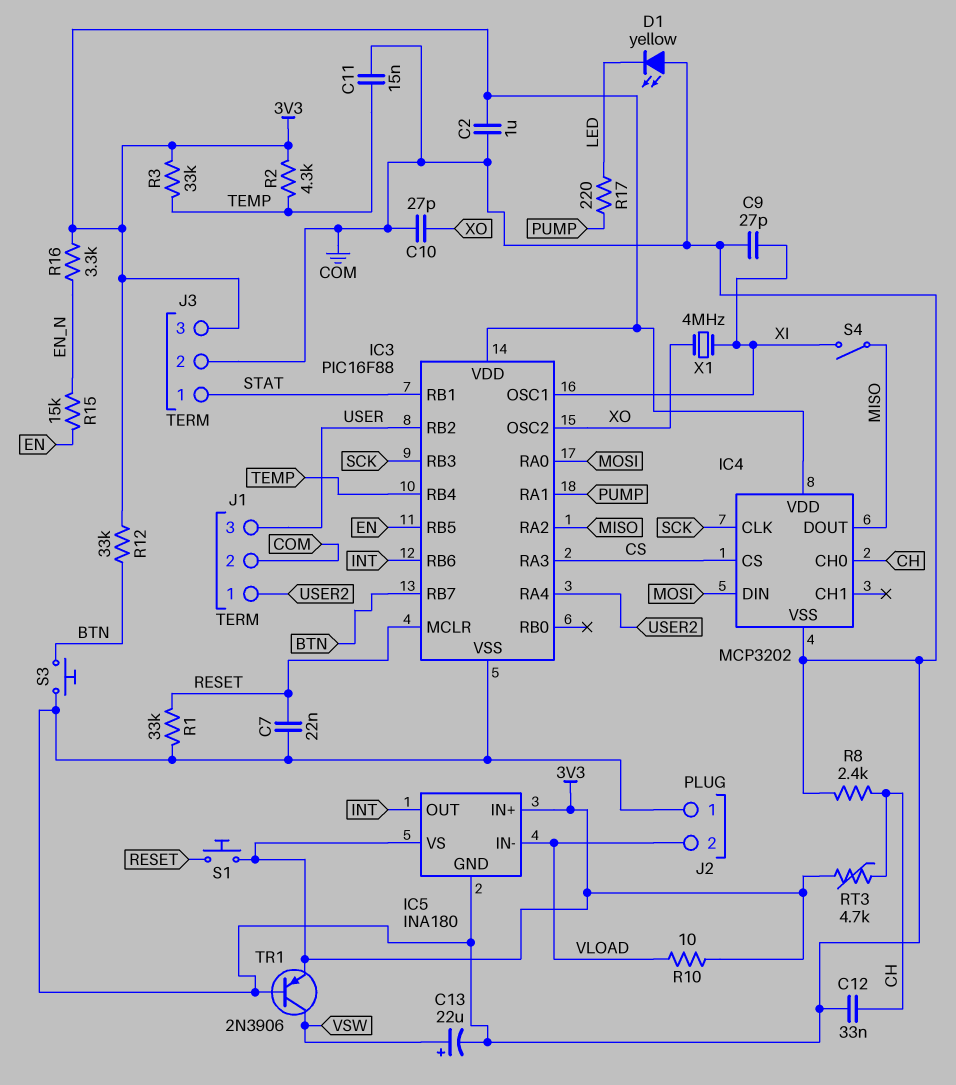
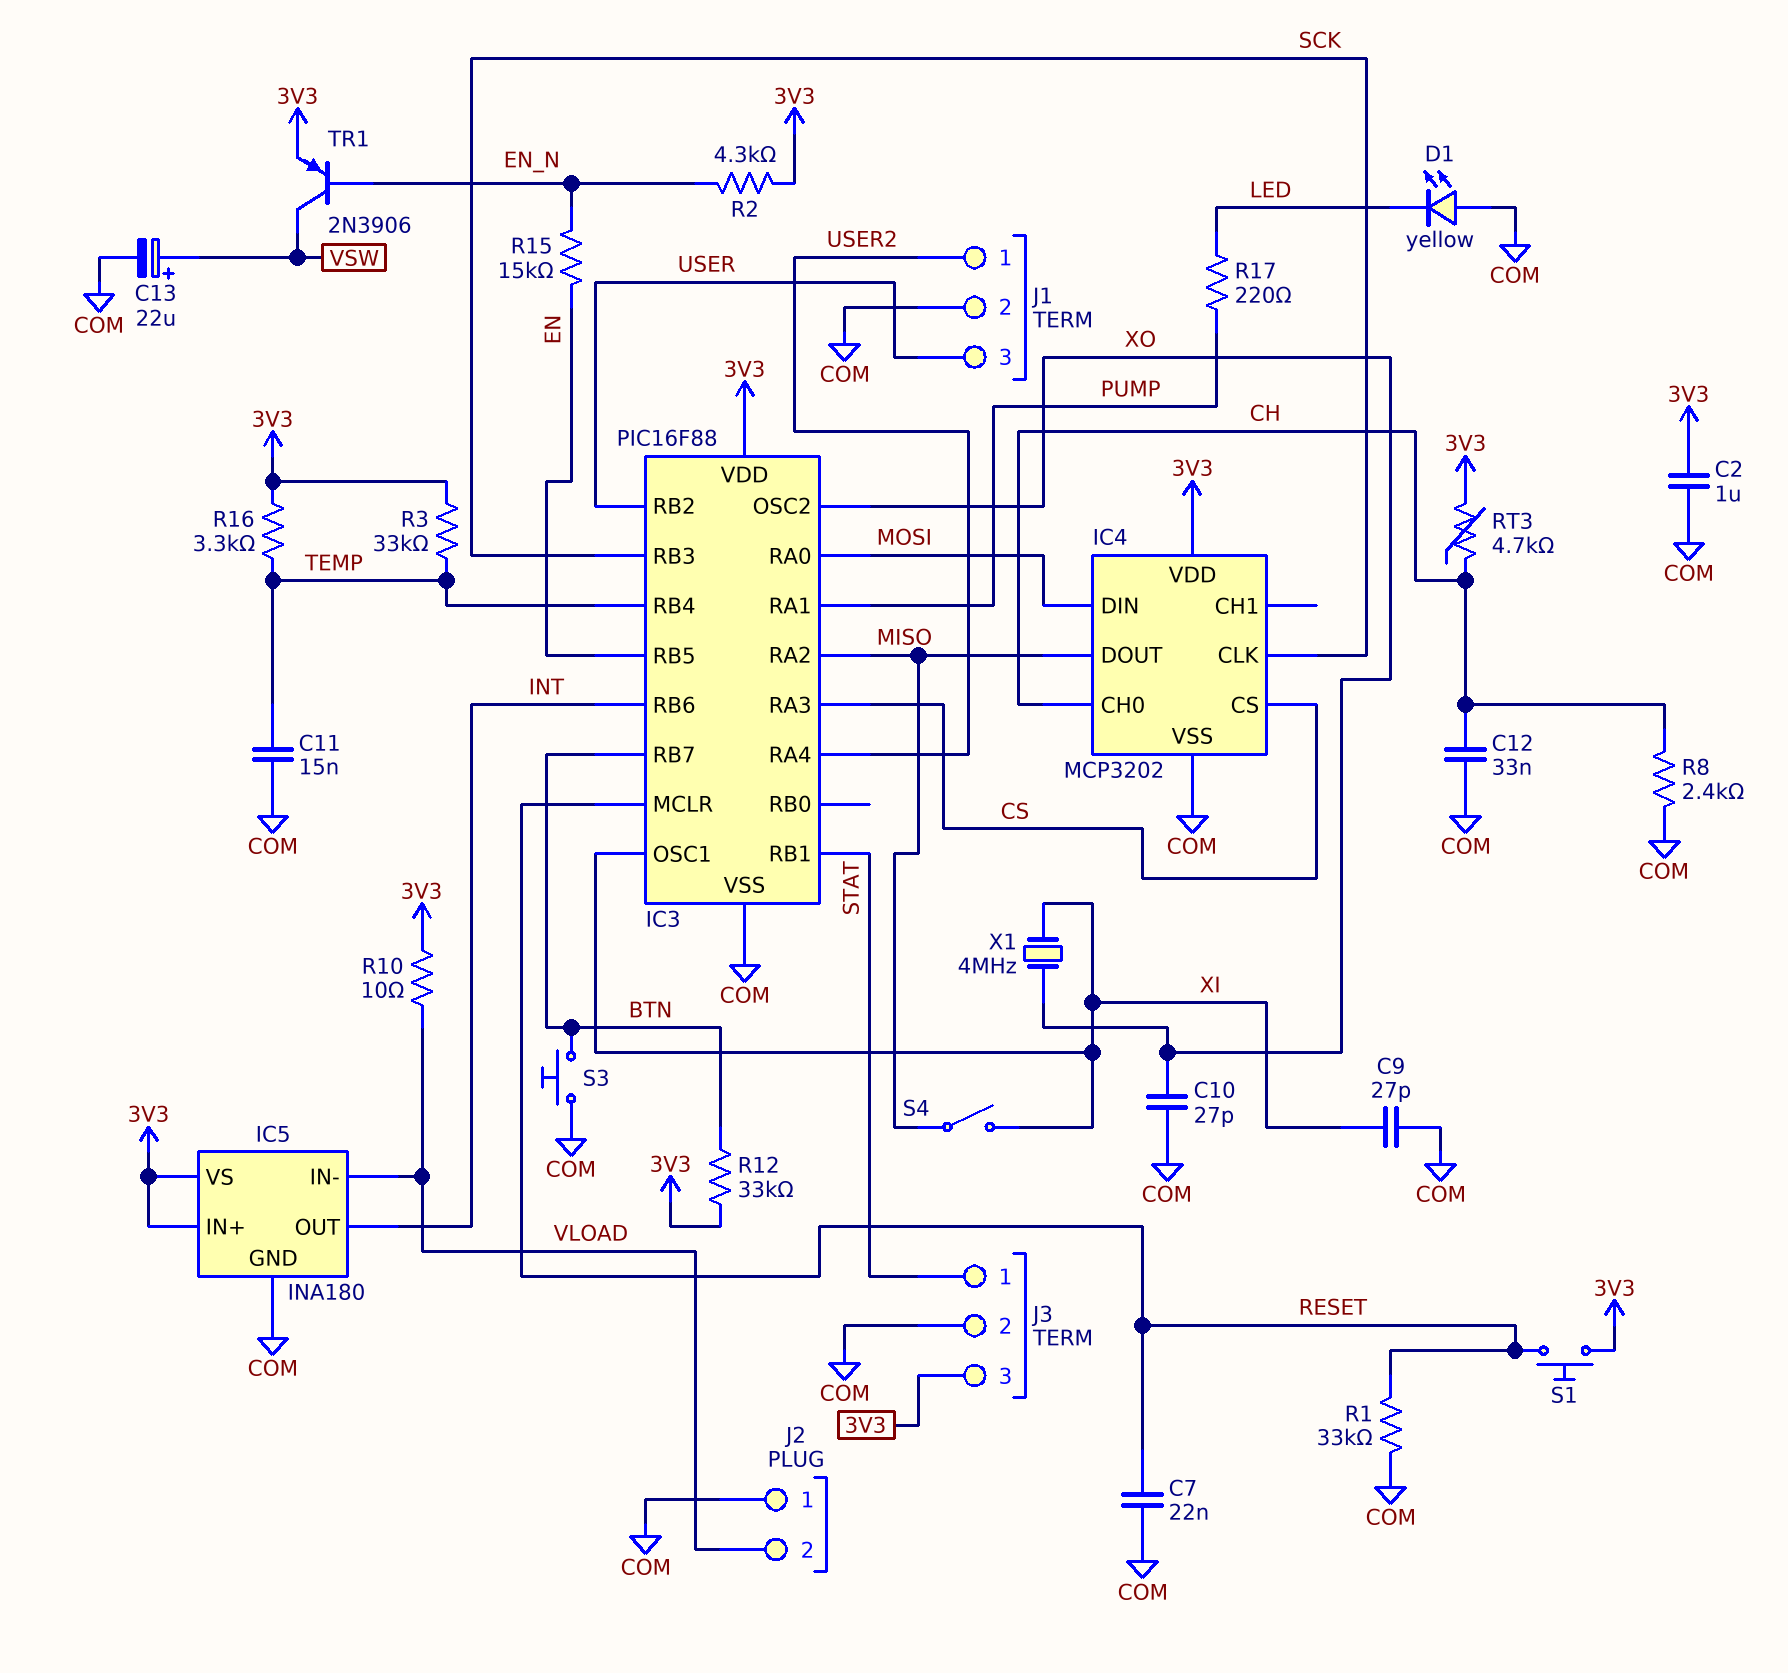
R2: 4.3k (3V3, TEMP) -> 4.3k (3V3, EN_N)
R16: 3.3k (3V3, EN_N) -> 3.3k (3V3, TEMP)
TR1: PNP 2N3906 (B COM, C VSW, E 3V3) -> PNP 2N3906 (B EN_N, C VSW, E 3V3)

